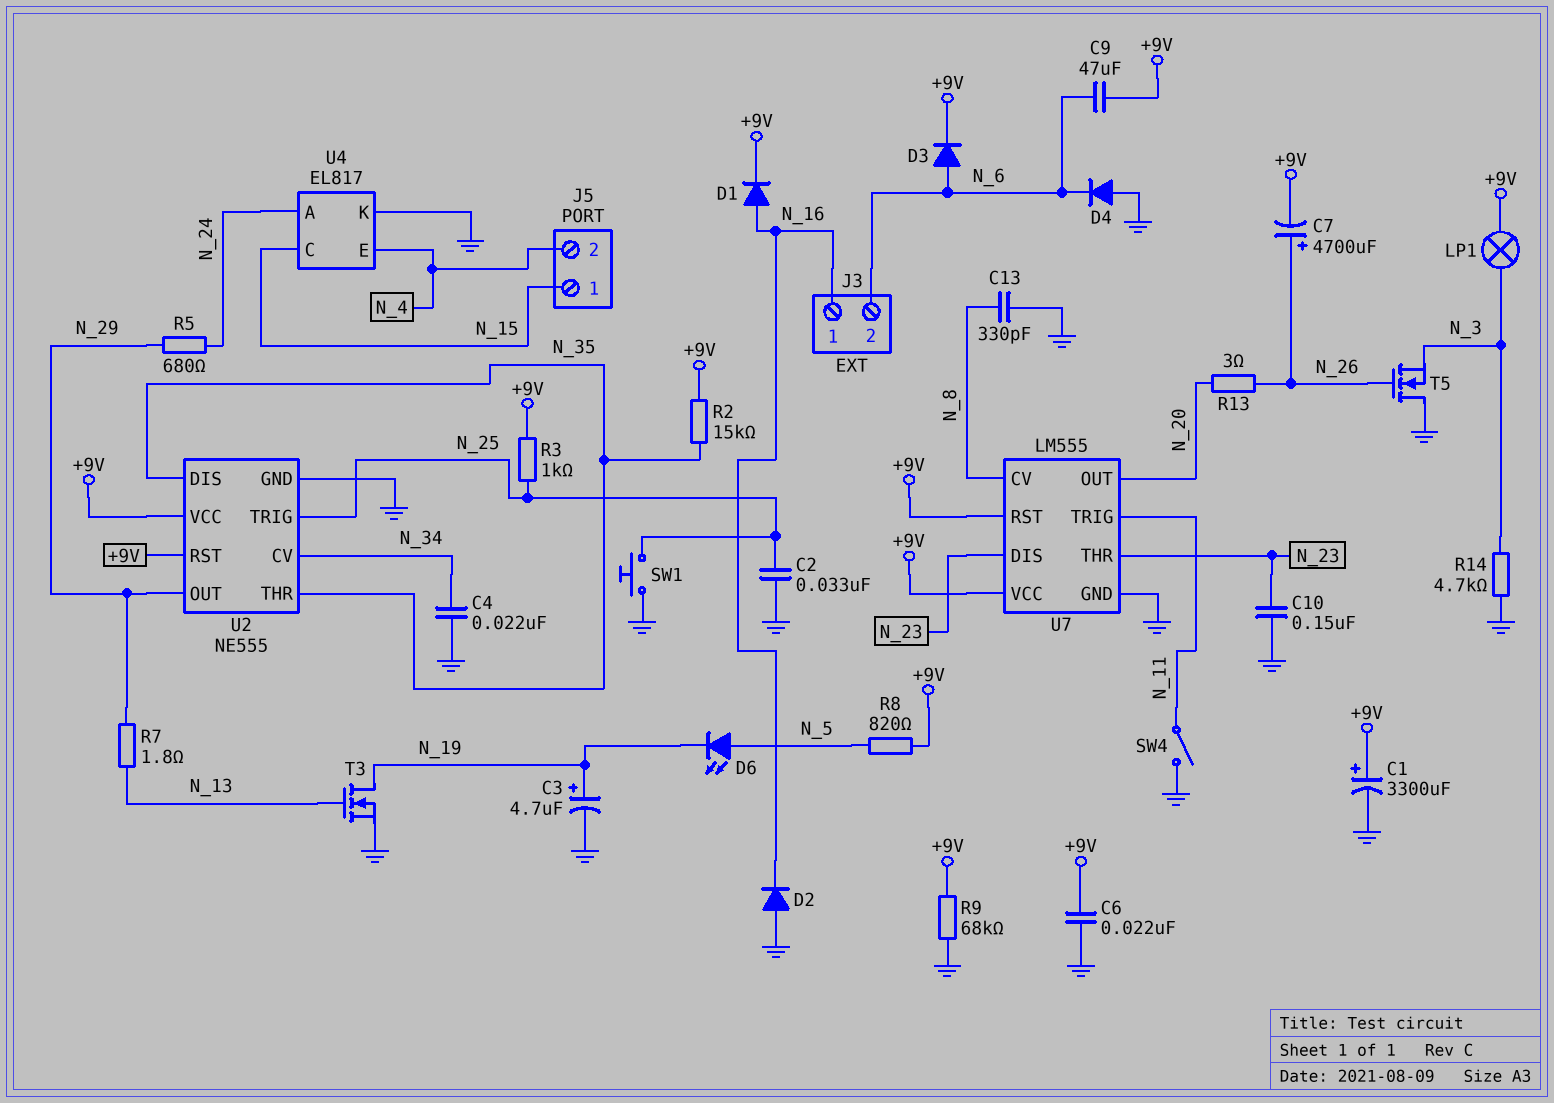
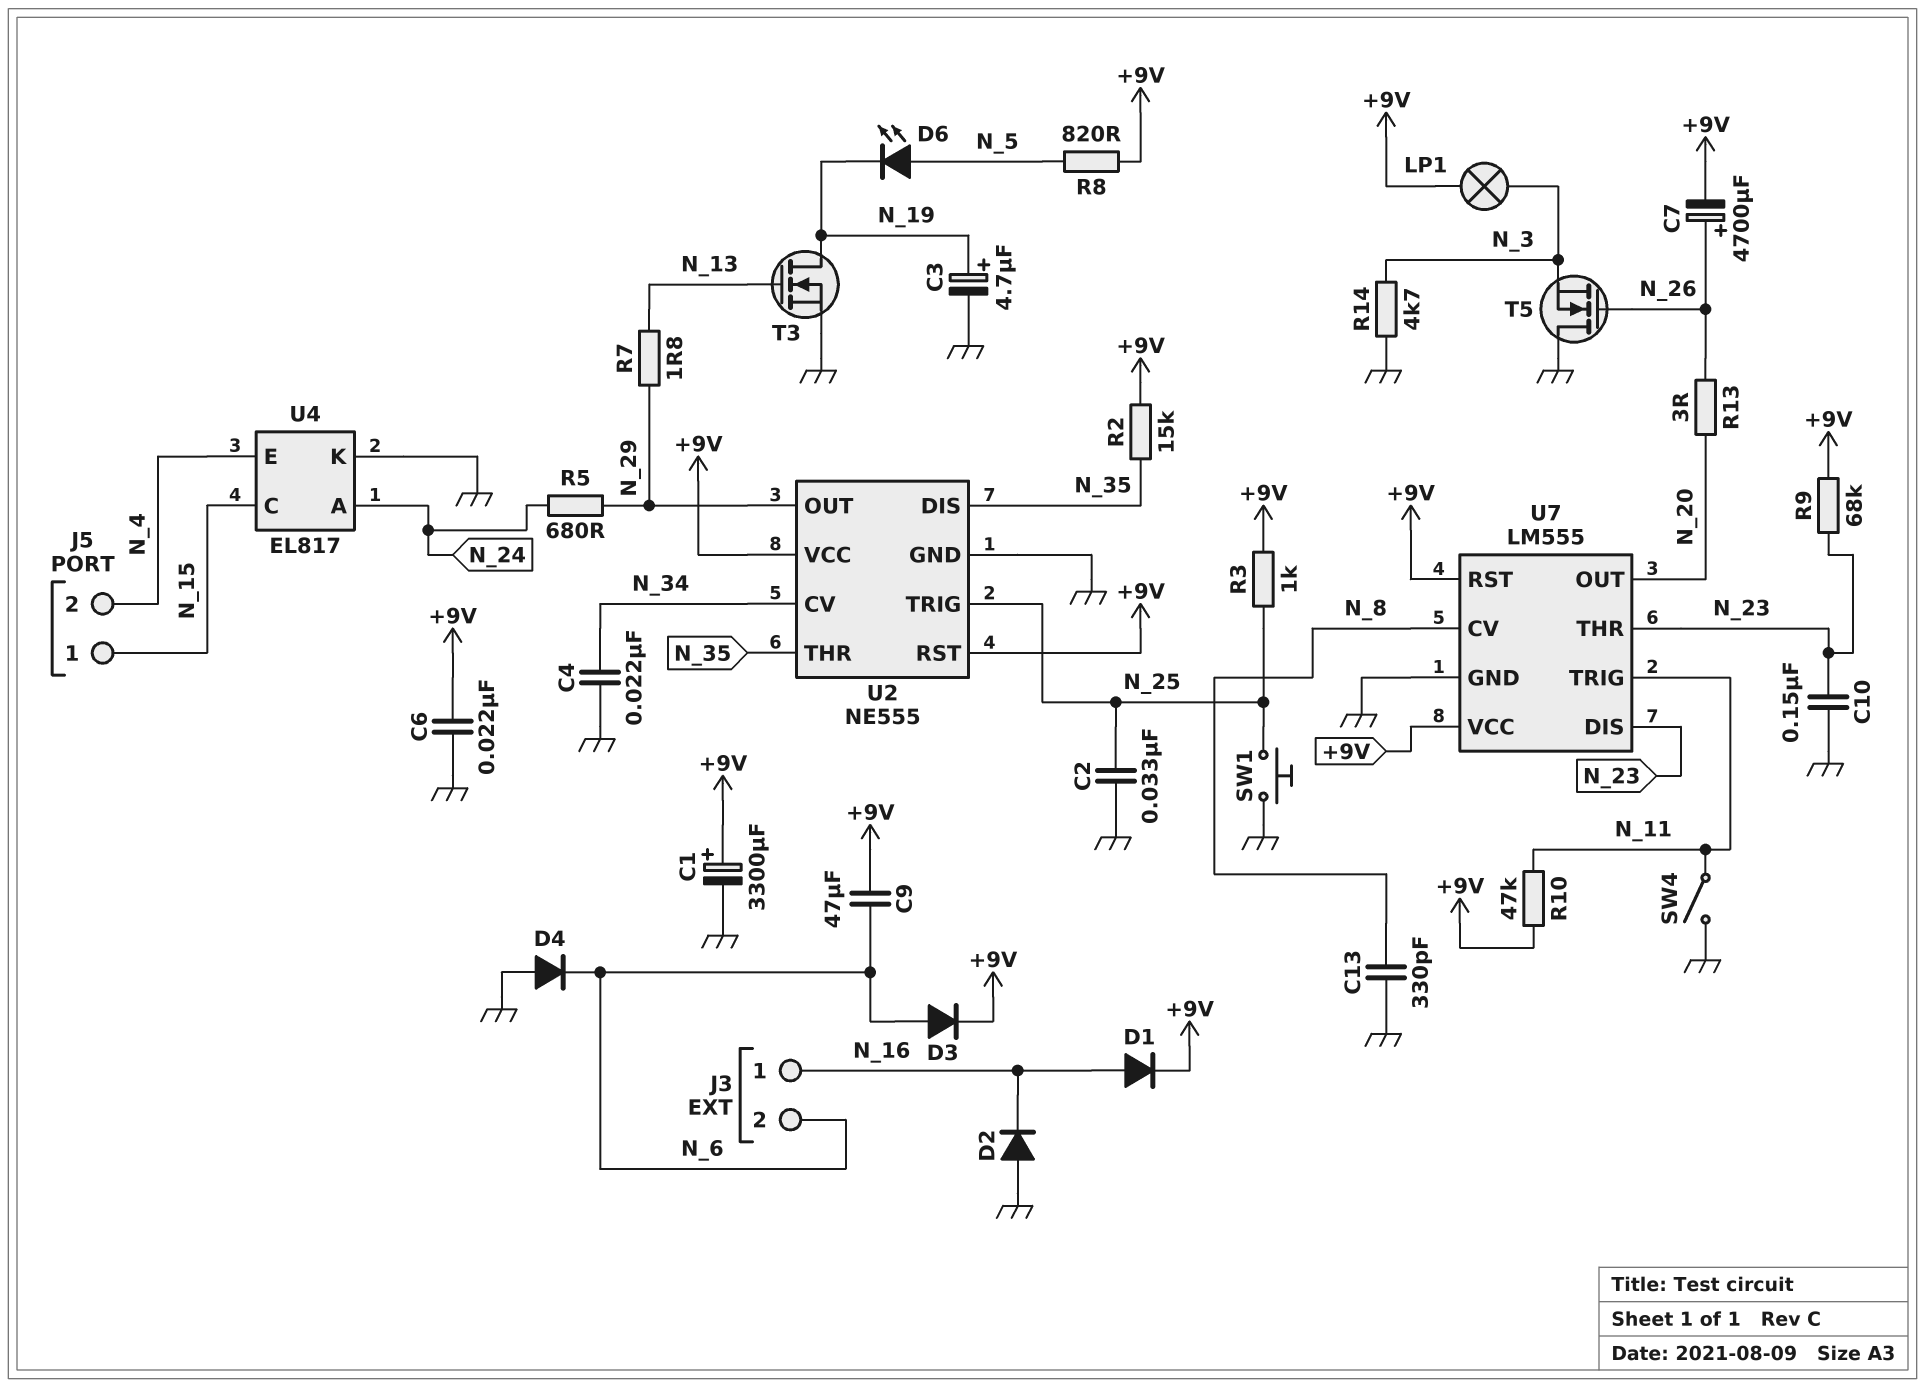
R9: 68k (+9V, GND) -> 68k (+9V, N_23)
R10: none -> 47k (+9V, N_11)

